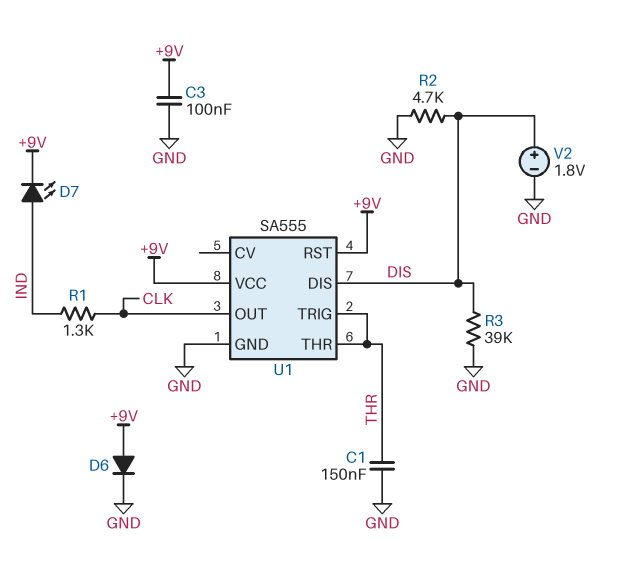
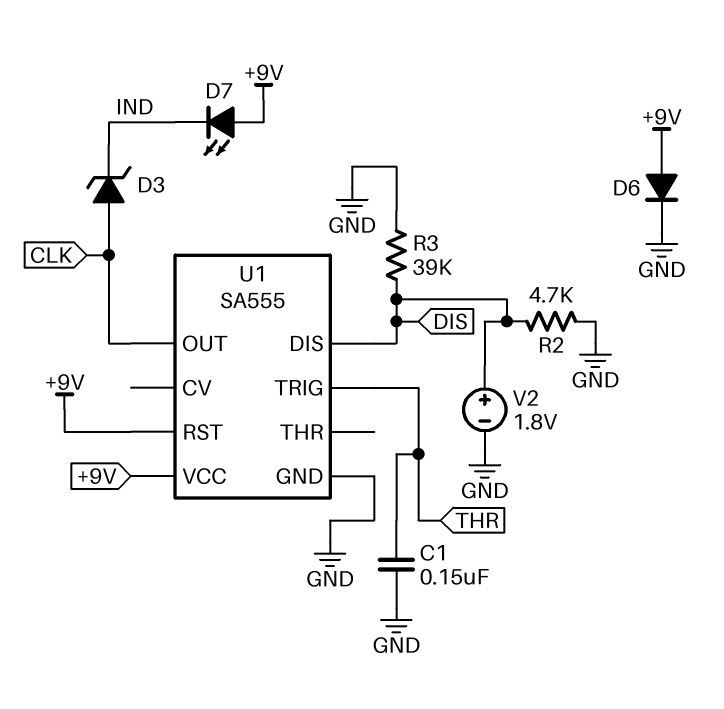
C3: 100nF (+9V, GND) -> none
D3: none -> zener (A CLK, K IND)
D7: LED (A IND, K +9V) -> LED (A +9V, K IND)
R1: 1.3k (CLK, IND) -> none
U1 pin THR: THR -> none

